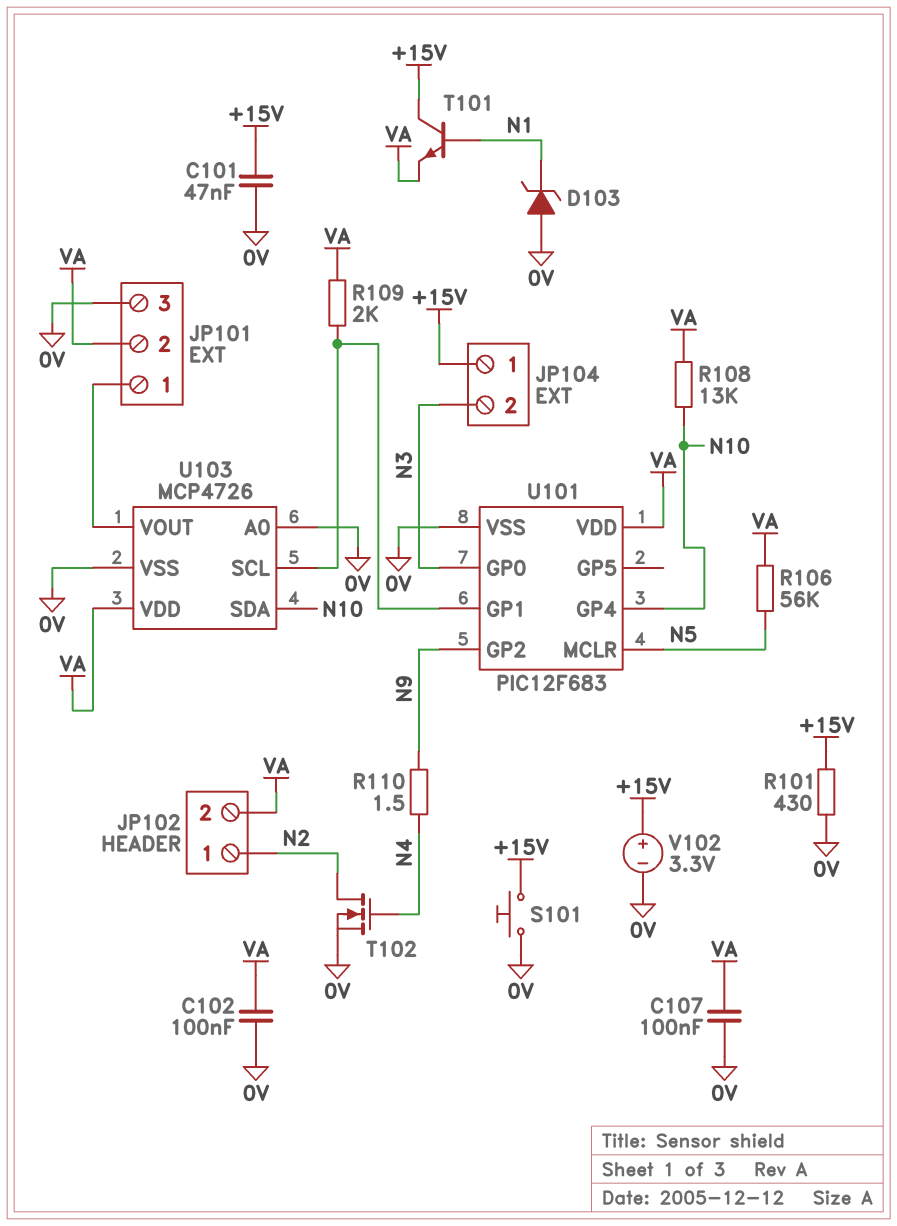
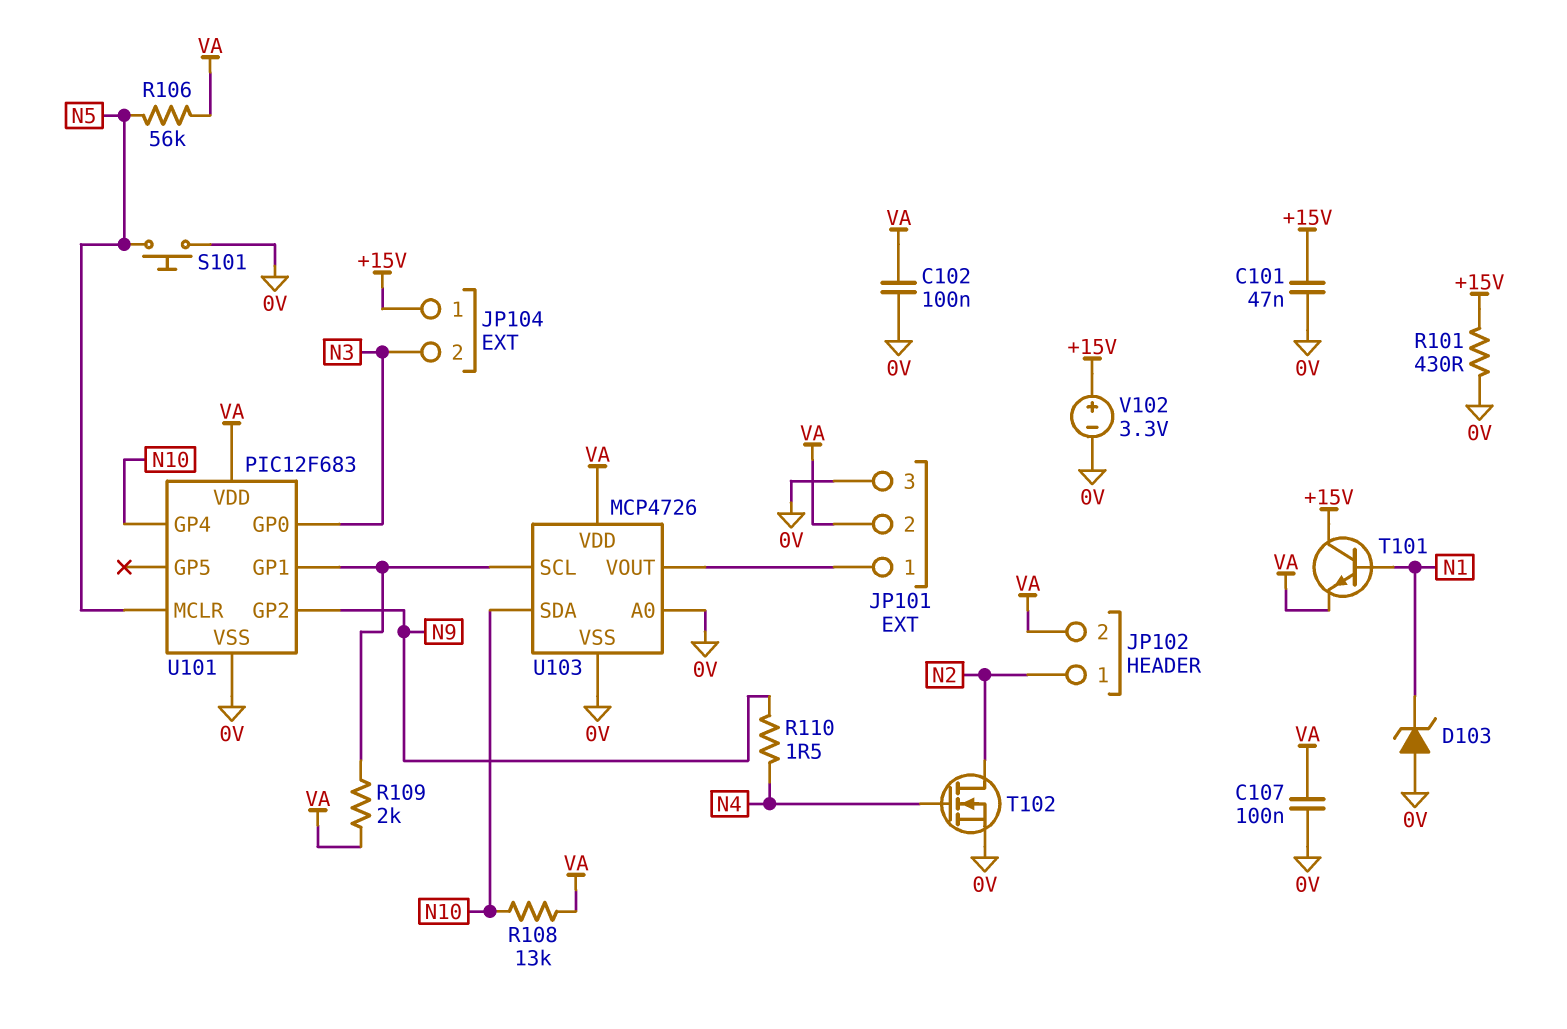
S101: button (+15V, 0V) -> button (0V, N5)

